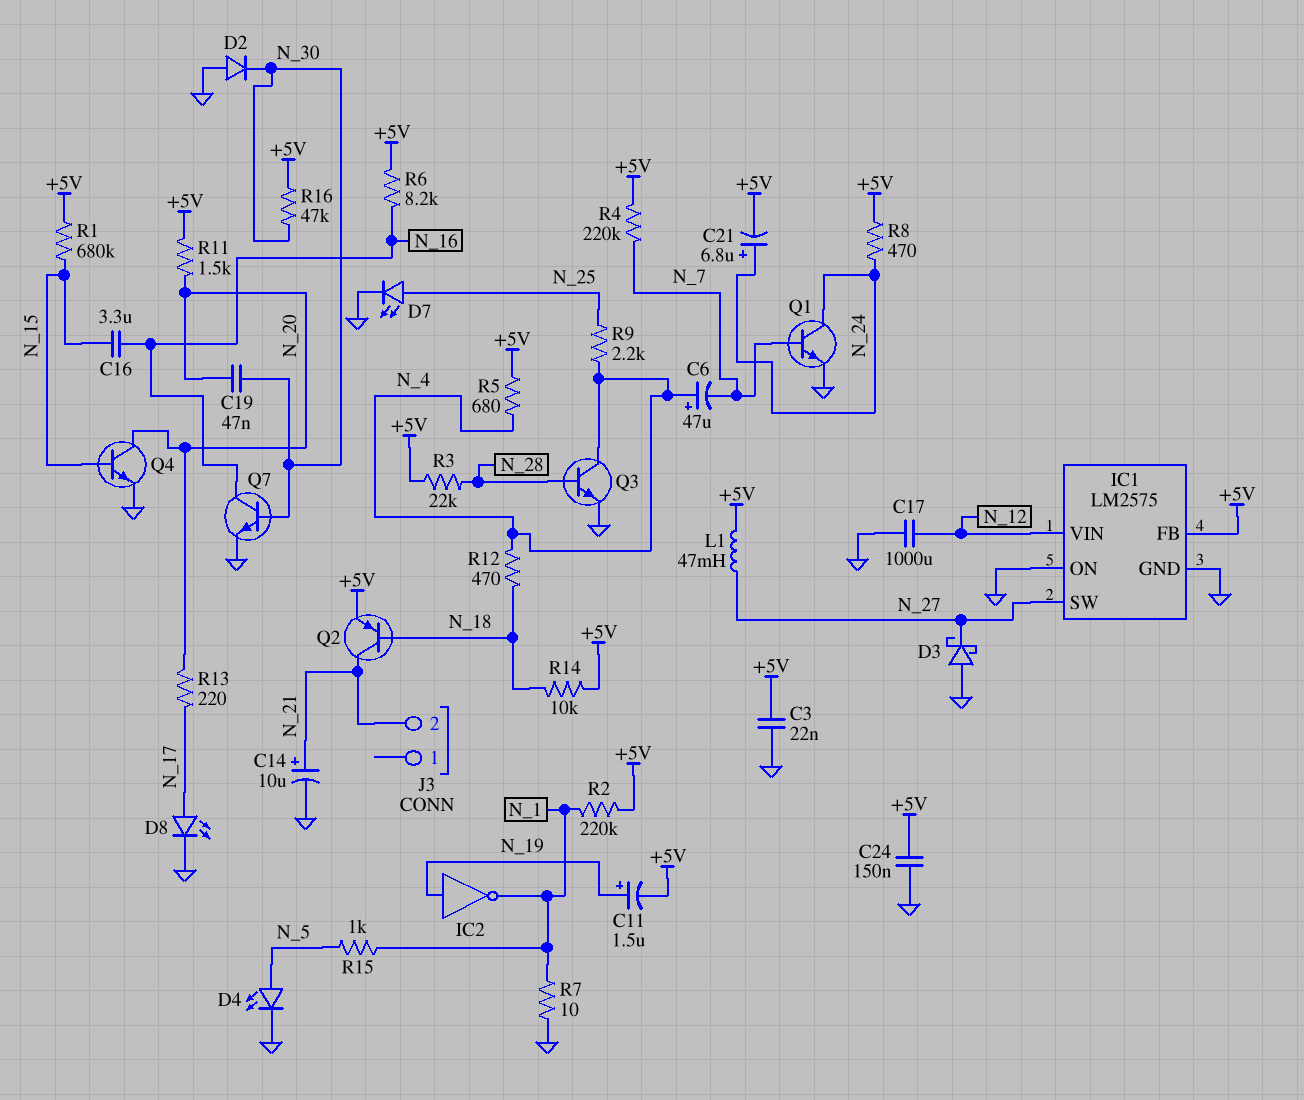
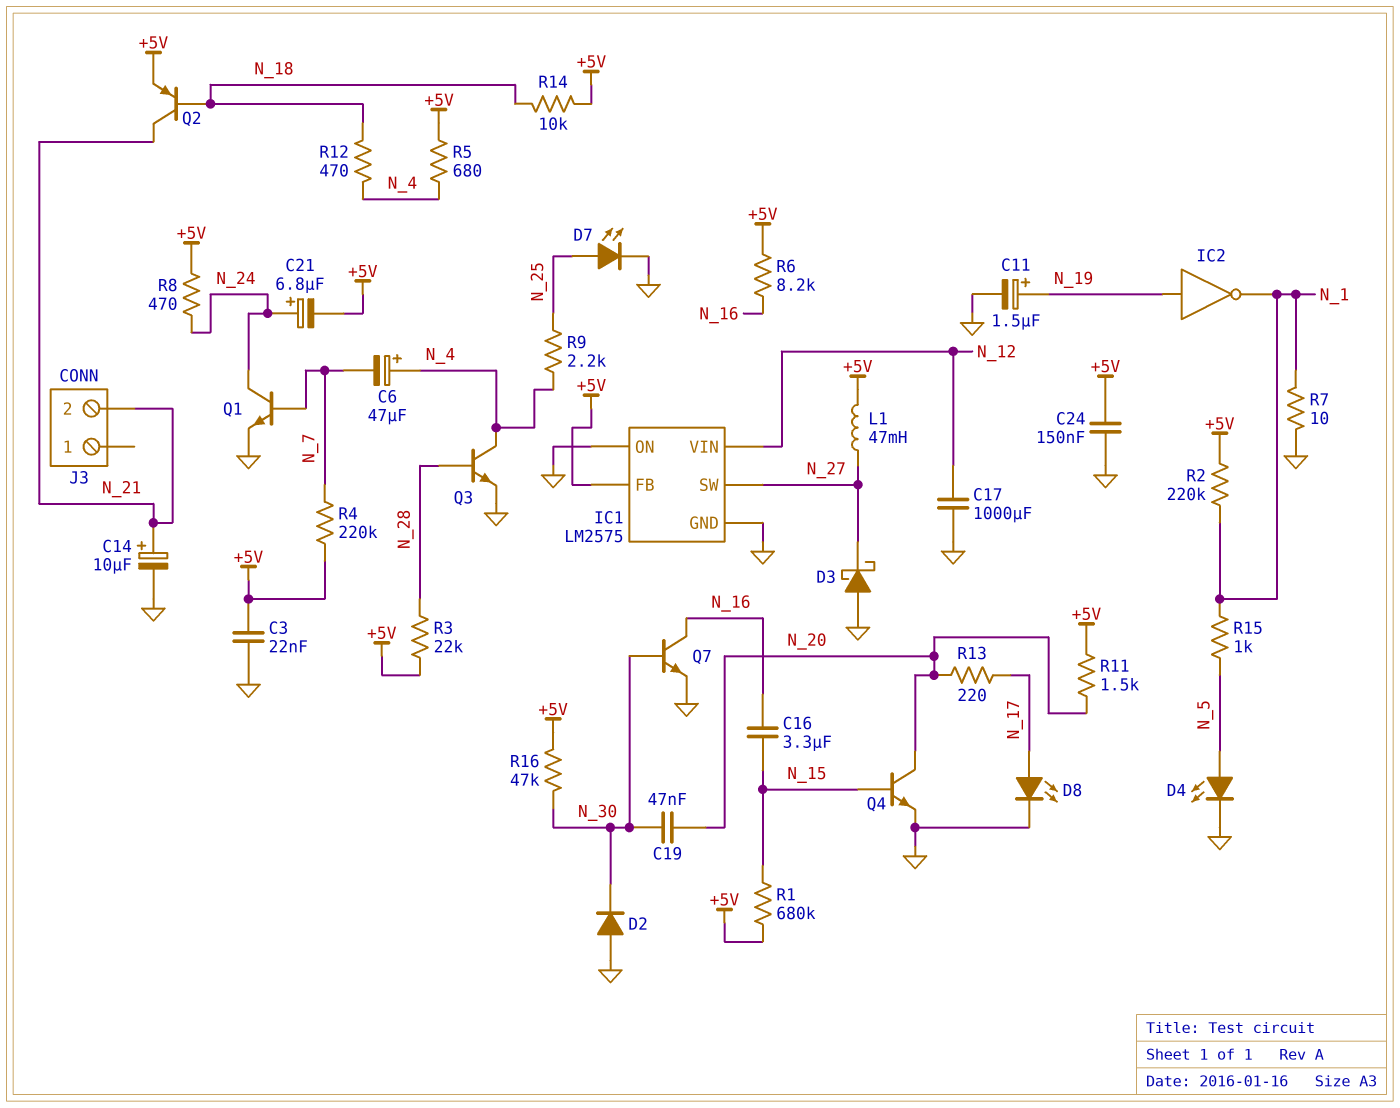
C11: 1.5uF (plus N_19, minus +5V) -> 1.5uF (plus N_19, minus GND)

